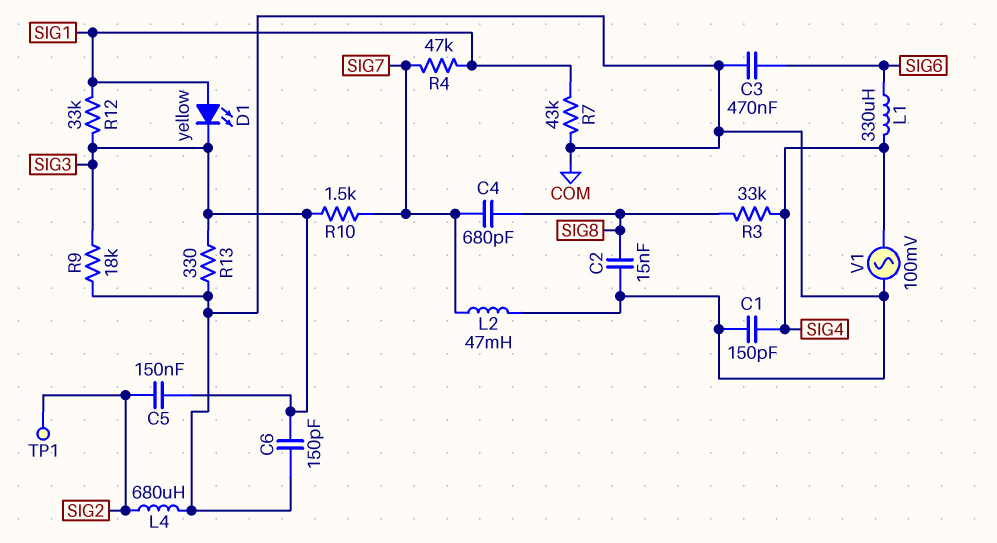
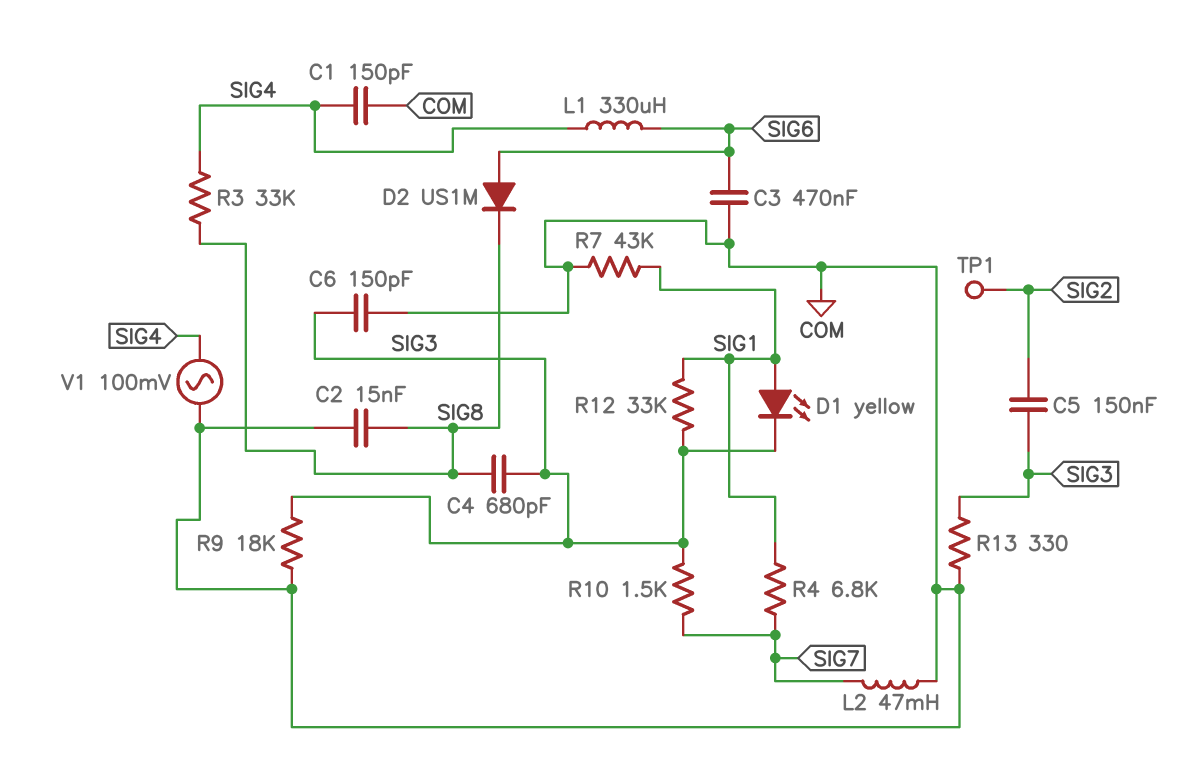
C4: 680pF (SIG7, SIG8) -> 680pF (SIG3, SIG8)
D2: none -> diode US1M (A SIG6, K SIG8)
L4: 680uH (COM, SIG2) -> none
R4: 47k (SIG1, SIG7) -> 6.8k (SIG1, SIG7)

